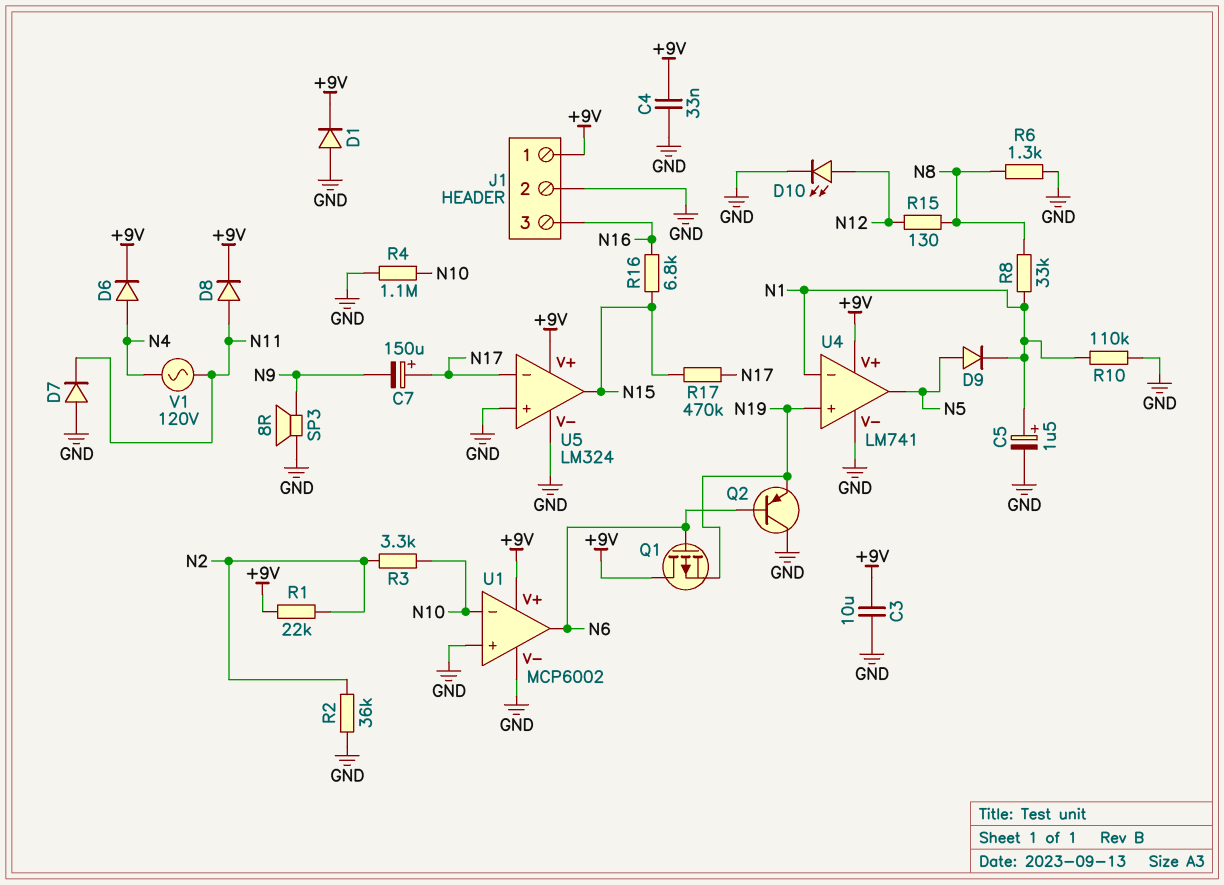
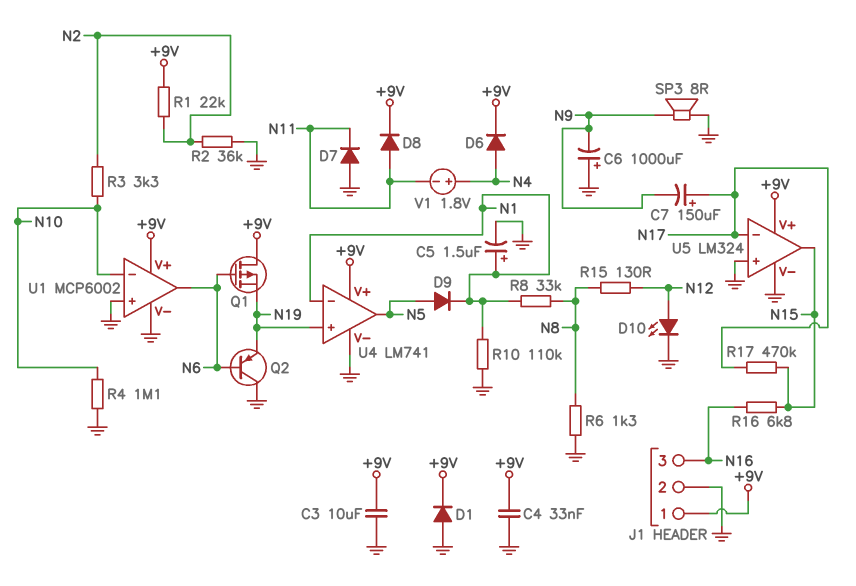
C6: none -> 1000uF (plus GND, minus N9)
V1: AC 120V (N4, N11) -> 1.8V (plus N4, minus N11)

